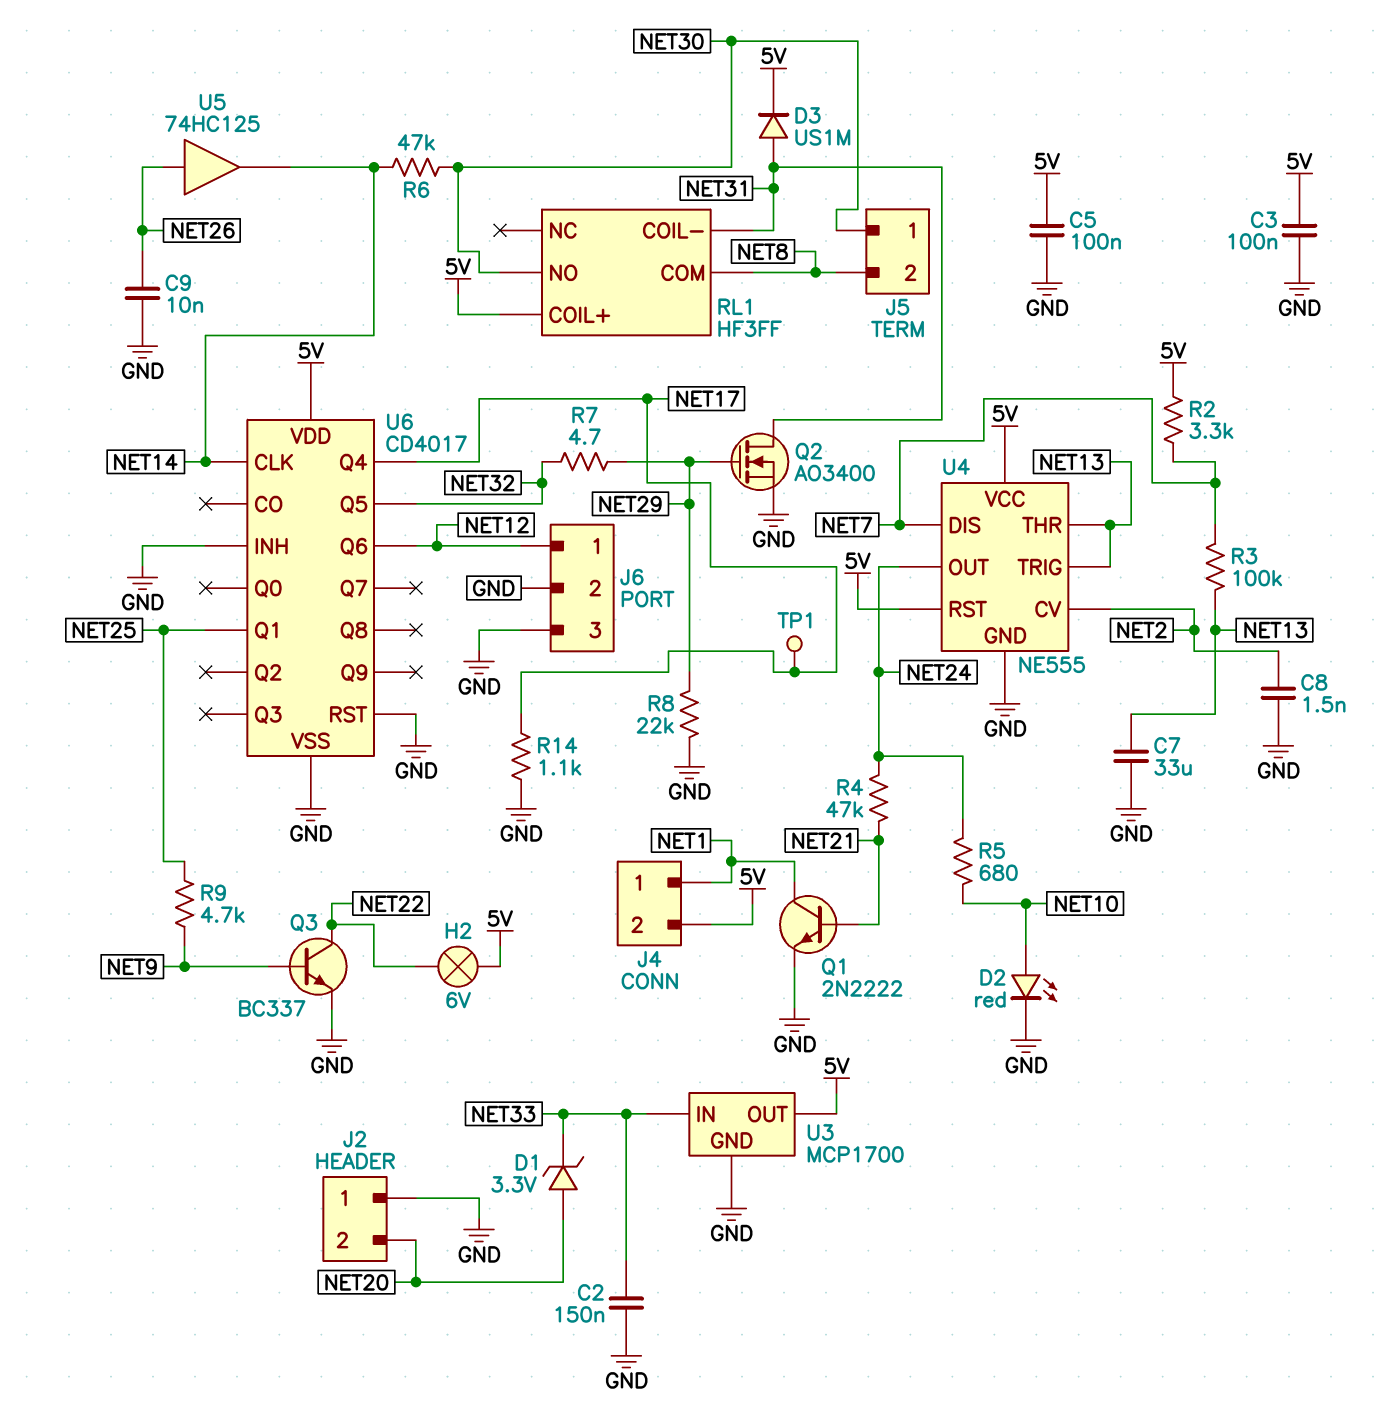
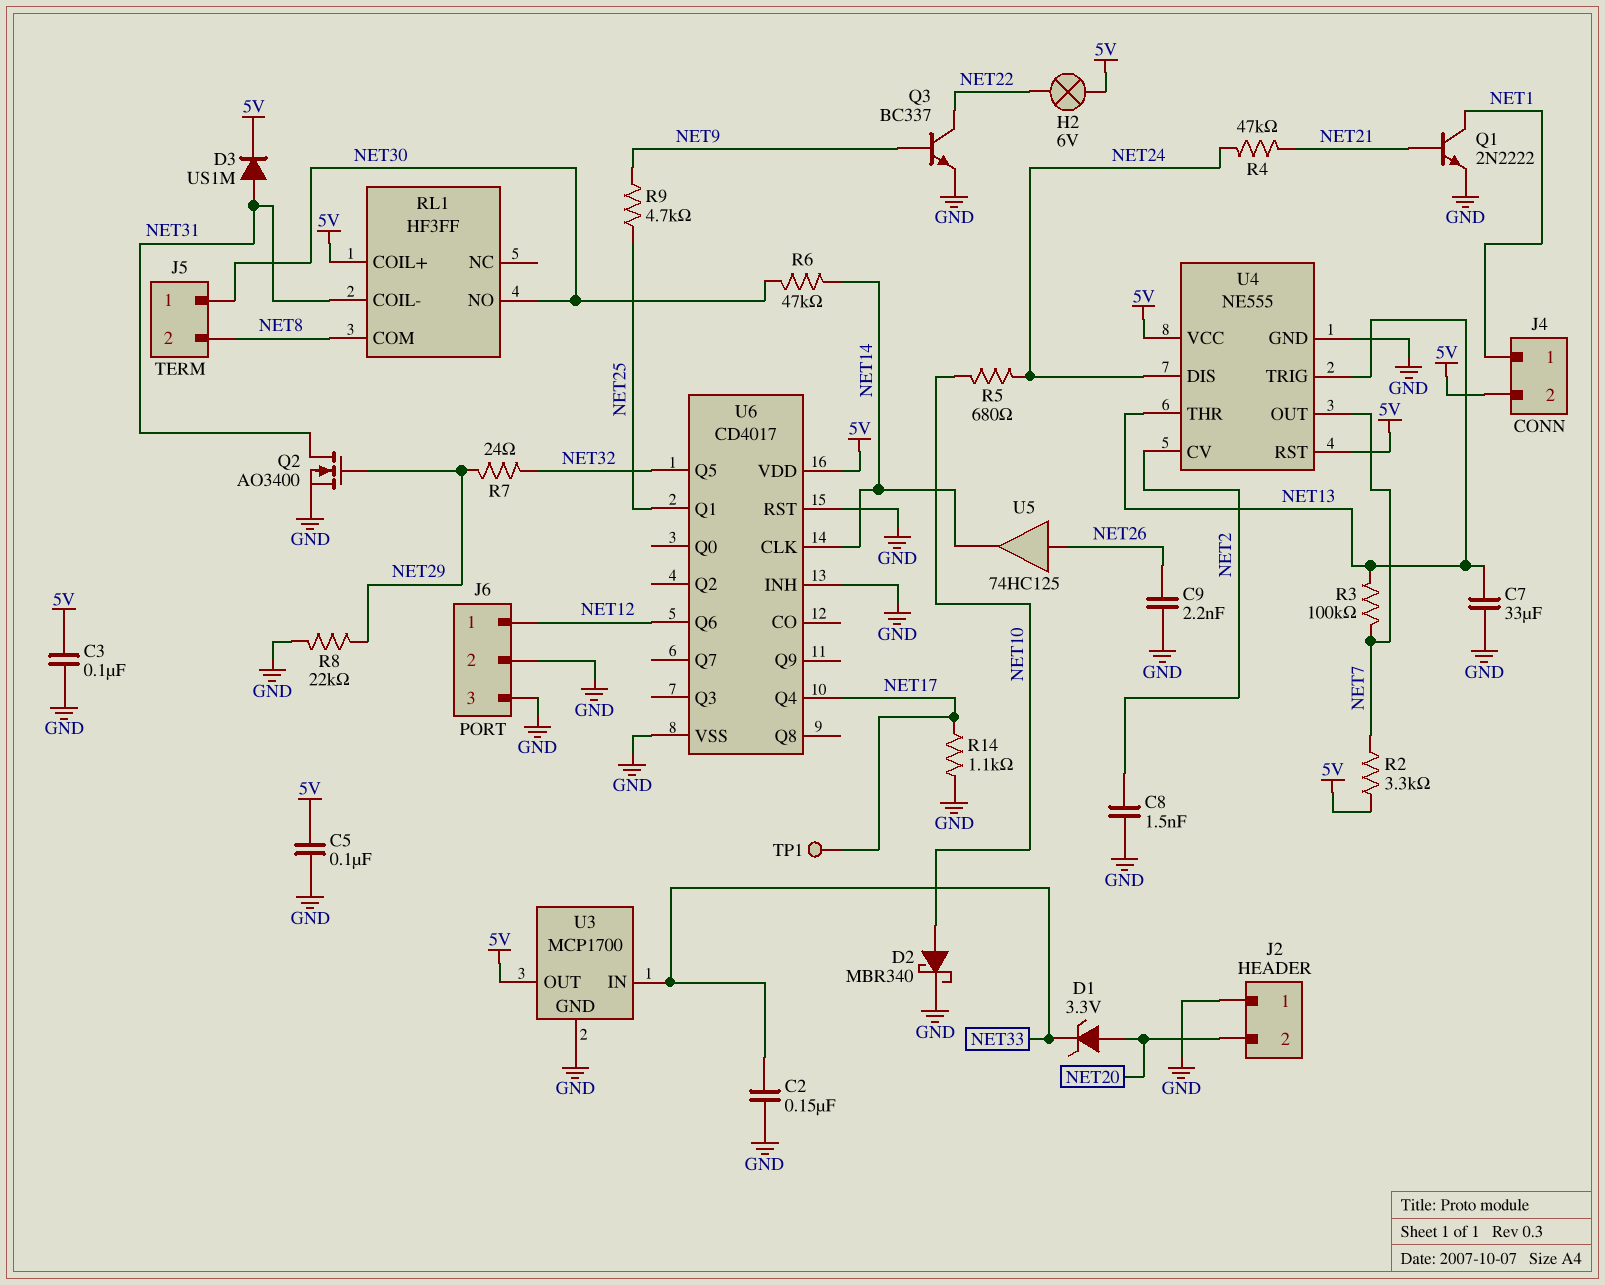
C9: 10nF (GND, NET26) -> 2.2nF (GND, NET26)
D2: LED red (A NET10, K GND) -> schottky MBR340 (A NET10, K GND)
R7: 4.7 (NET29, NET32) -> 24 (NET29, NET32)
U4 pin DIS: NET7 -> NET24
U4 pin OUT: NET24 -> NET7

